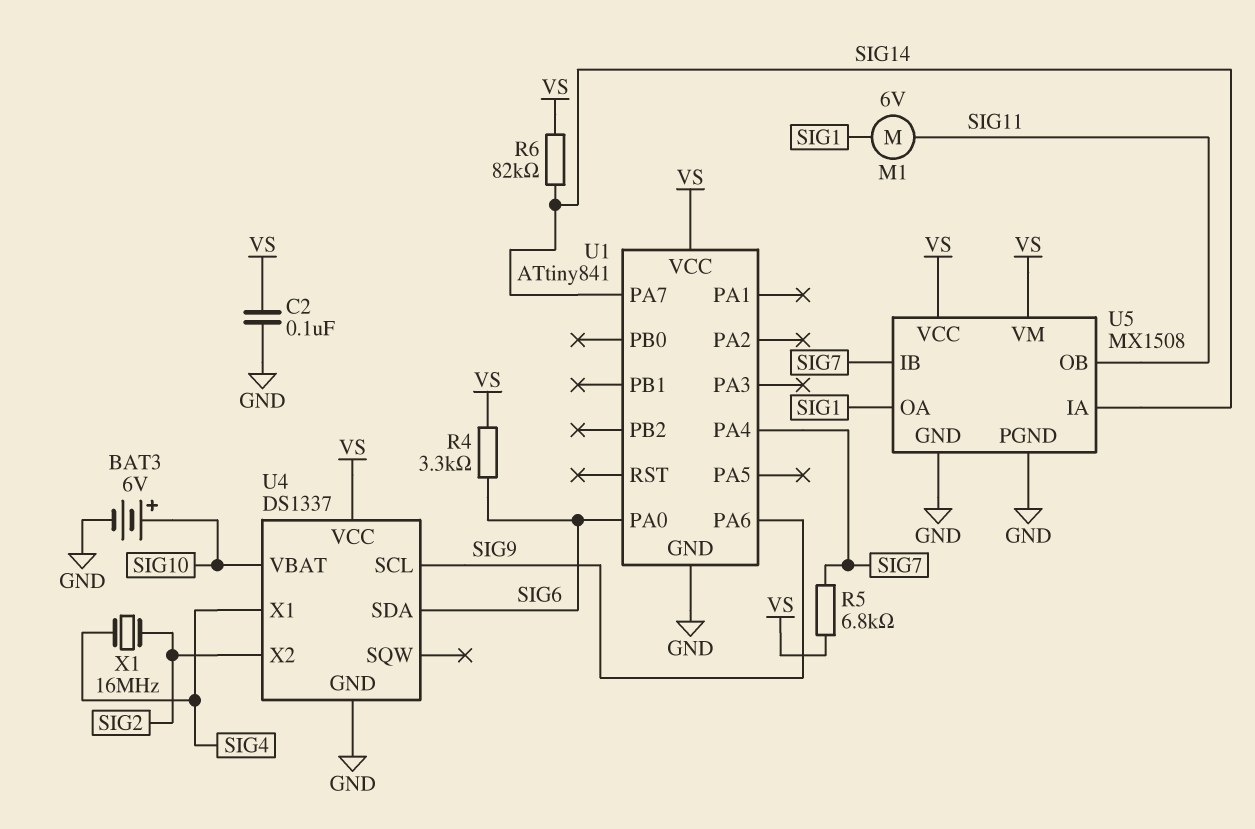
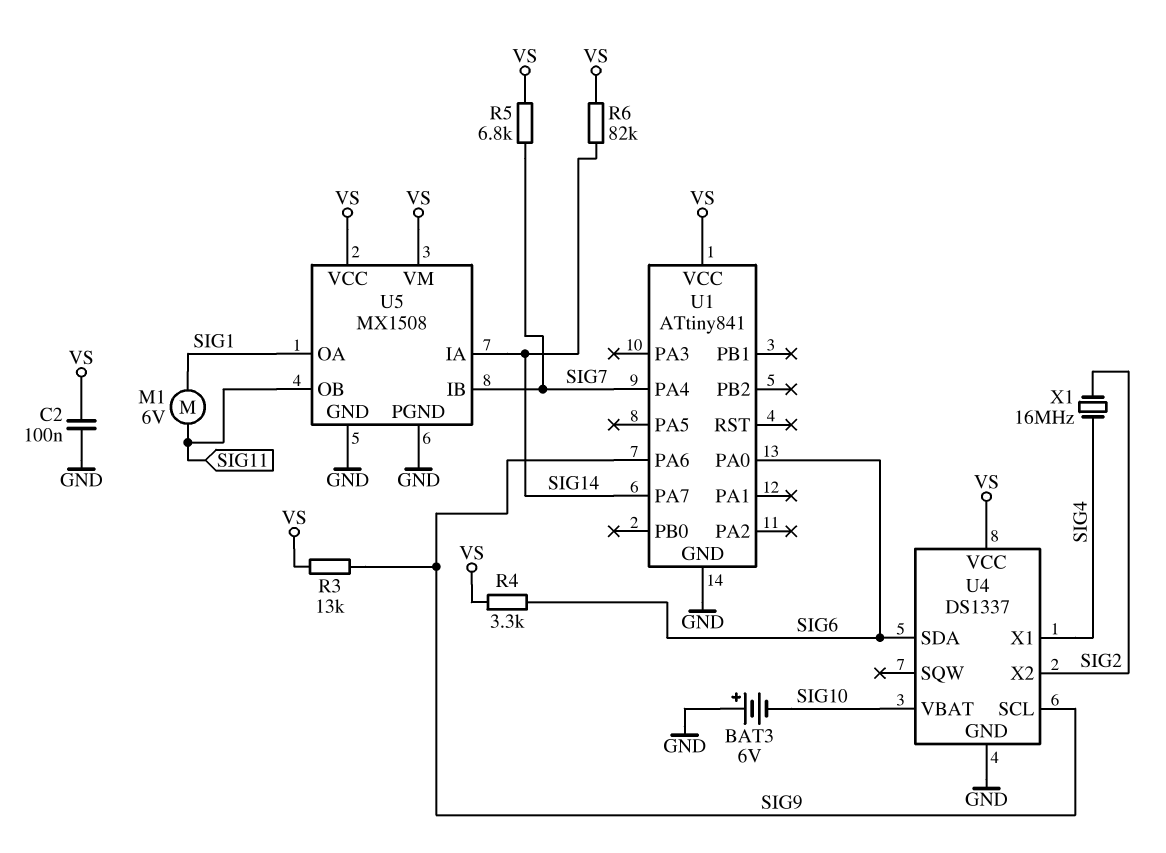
BAT3: 6V (plus SIG10, minus GND) -> 6V (plus GND, minus SIG10)
R3: none -> 13k (SIG9, VS)

